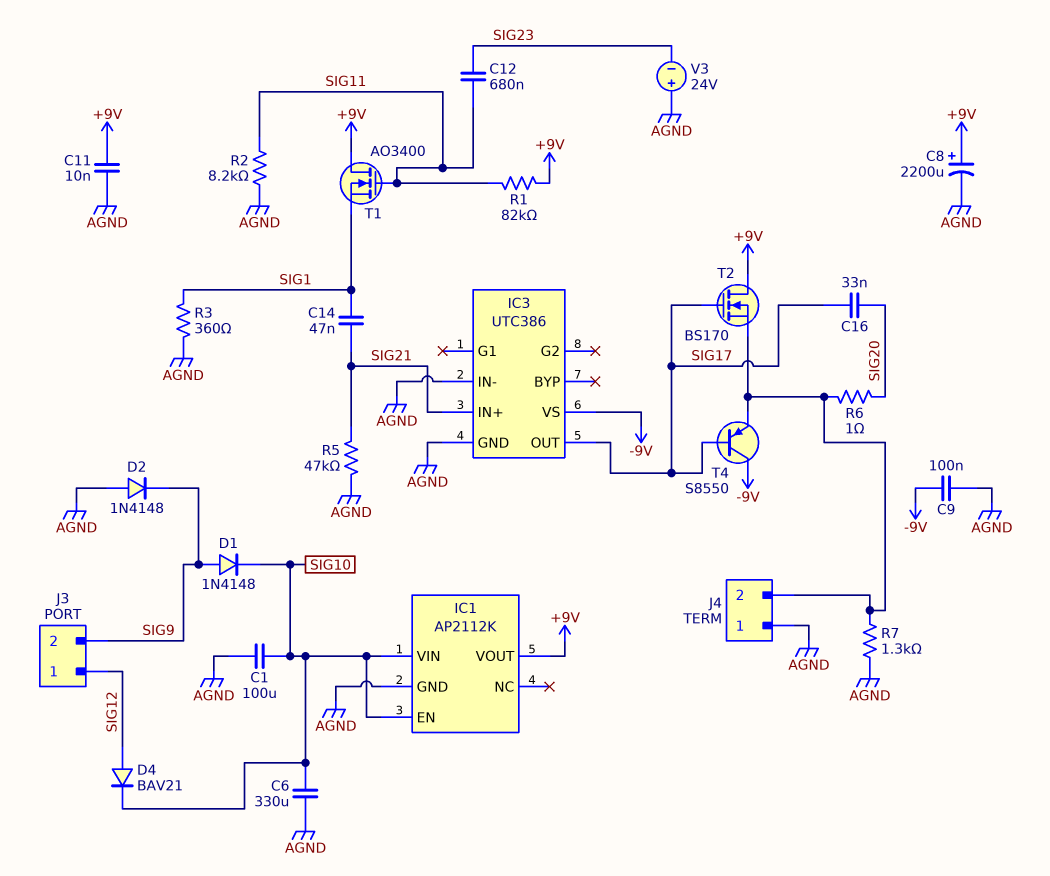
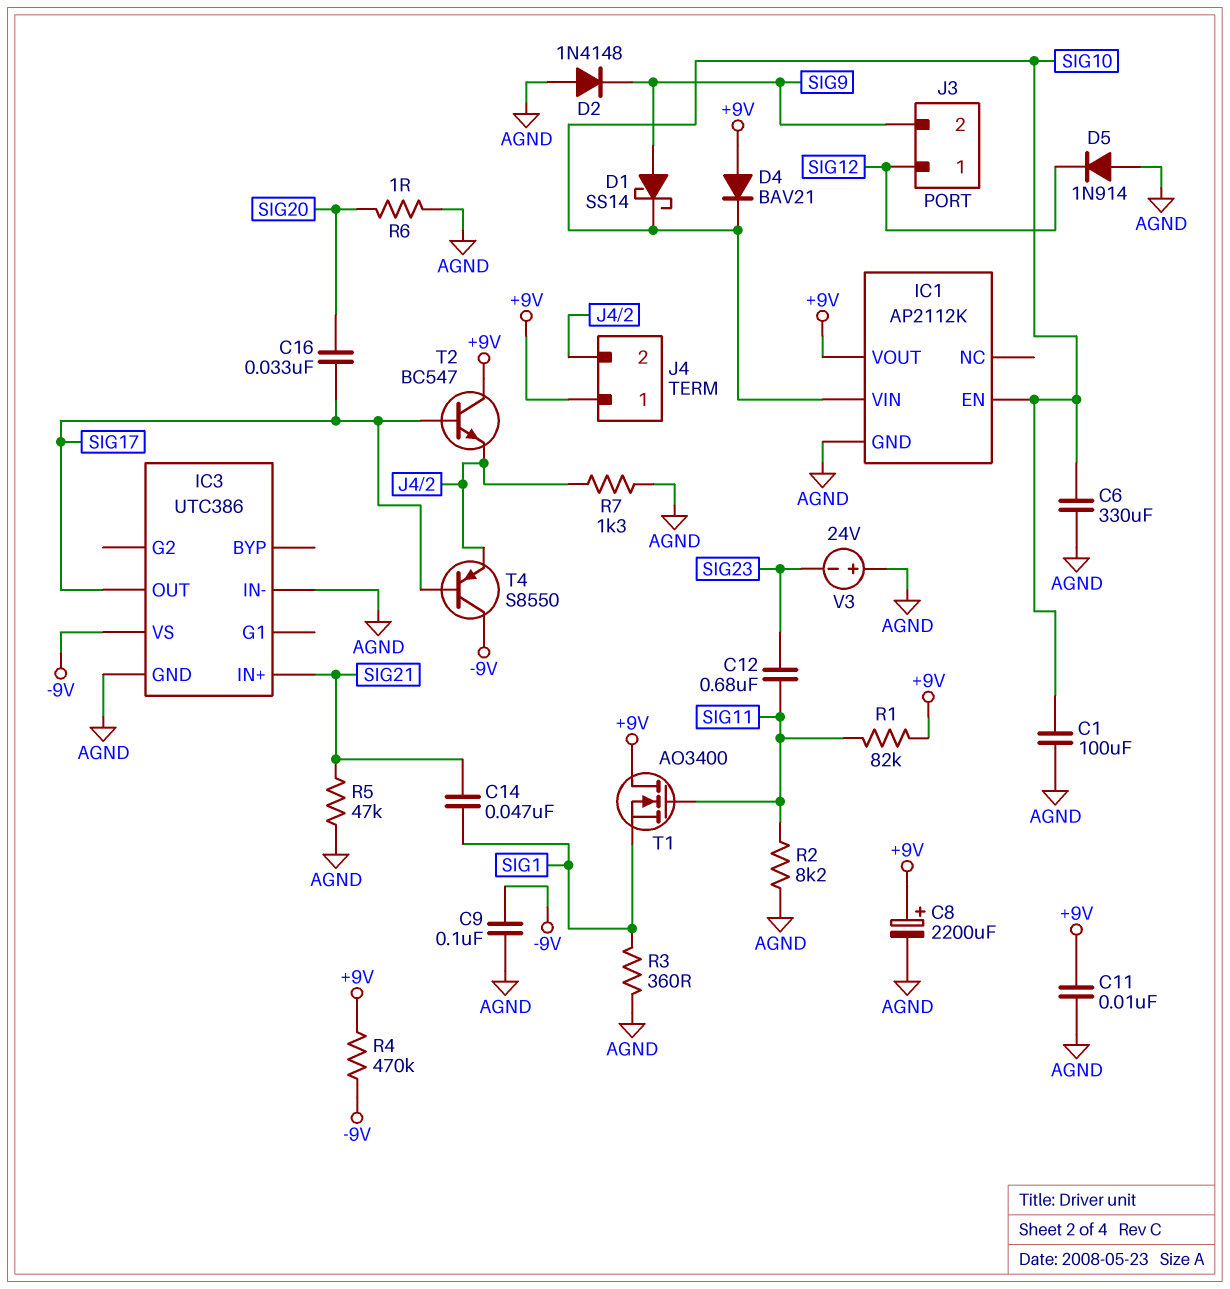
D1: diode 1N4148 (A SIG9, K SIG10) -> schottky SS14 (A SIG9, K SIG10)
D4: diode BAV21 (A SIG12, K SIG10) -> diode BAV21 (A +9V, K SIG10)
D5: none -> diode 1N914 (A AGND, K SIG12)
J4 pin 1: AGND -> +9V
R4: none -> 470k (+9V, -9V)
R6: 1 (J4/2, SIG20) -> 1 (AGND, SIG20)
T2: NMOS BS170 (G SIG17, D +9V, S J4/2) -> NPN BC547 (B SIG17, C +9V, E J4/2)

